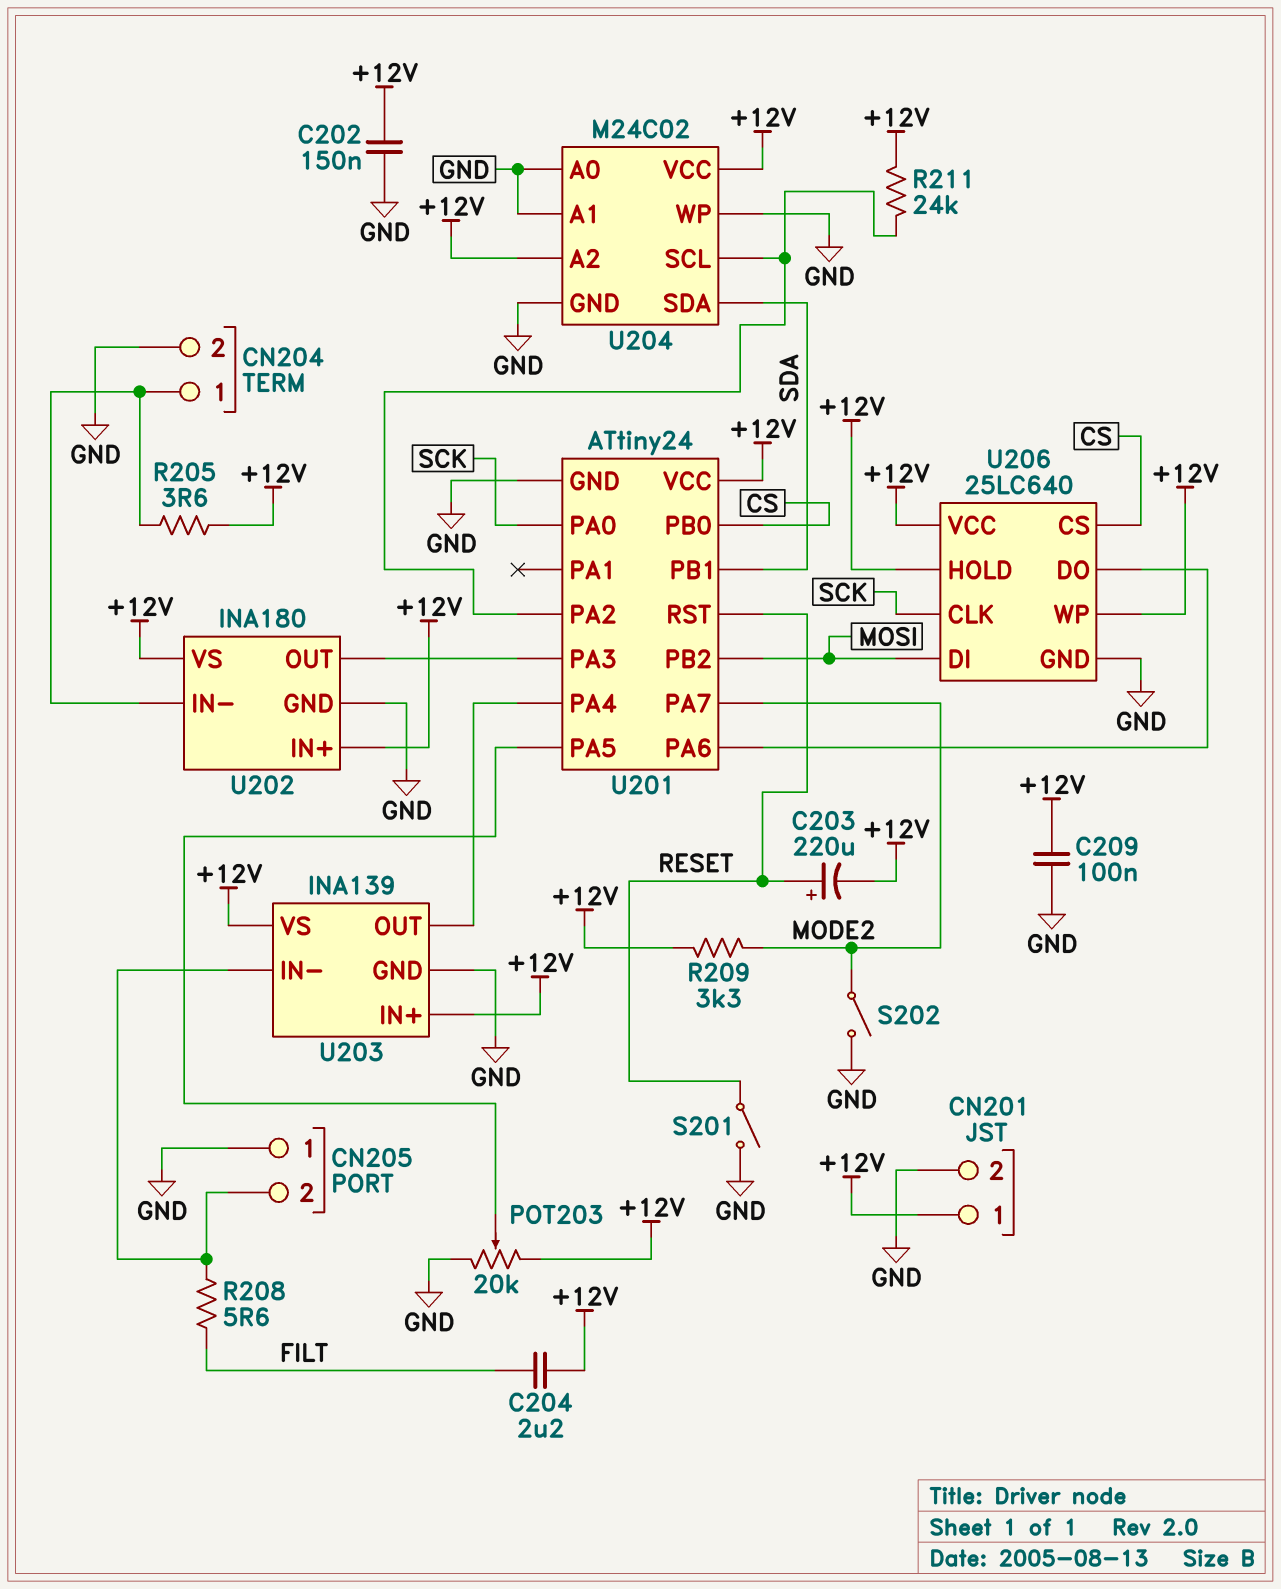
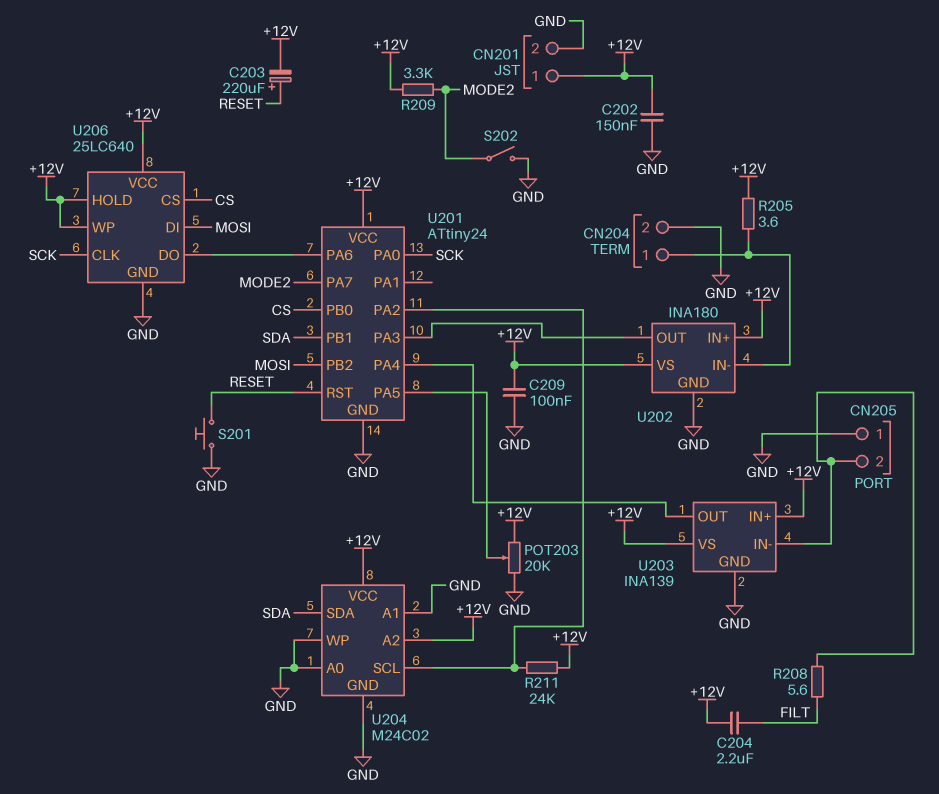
S201: switch (GND, RESET) -> button (GND, RESET)

